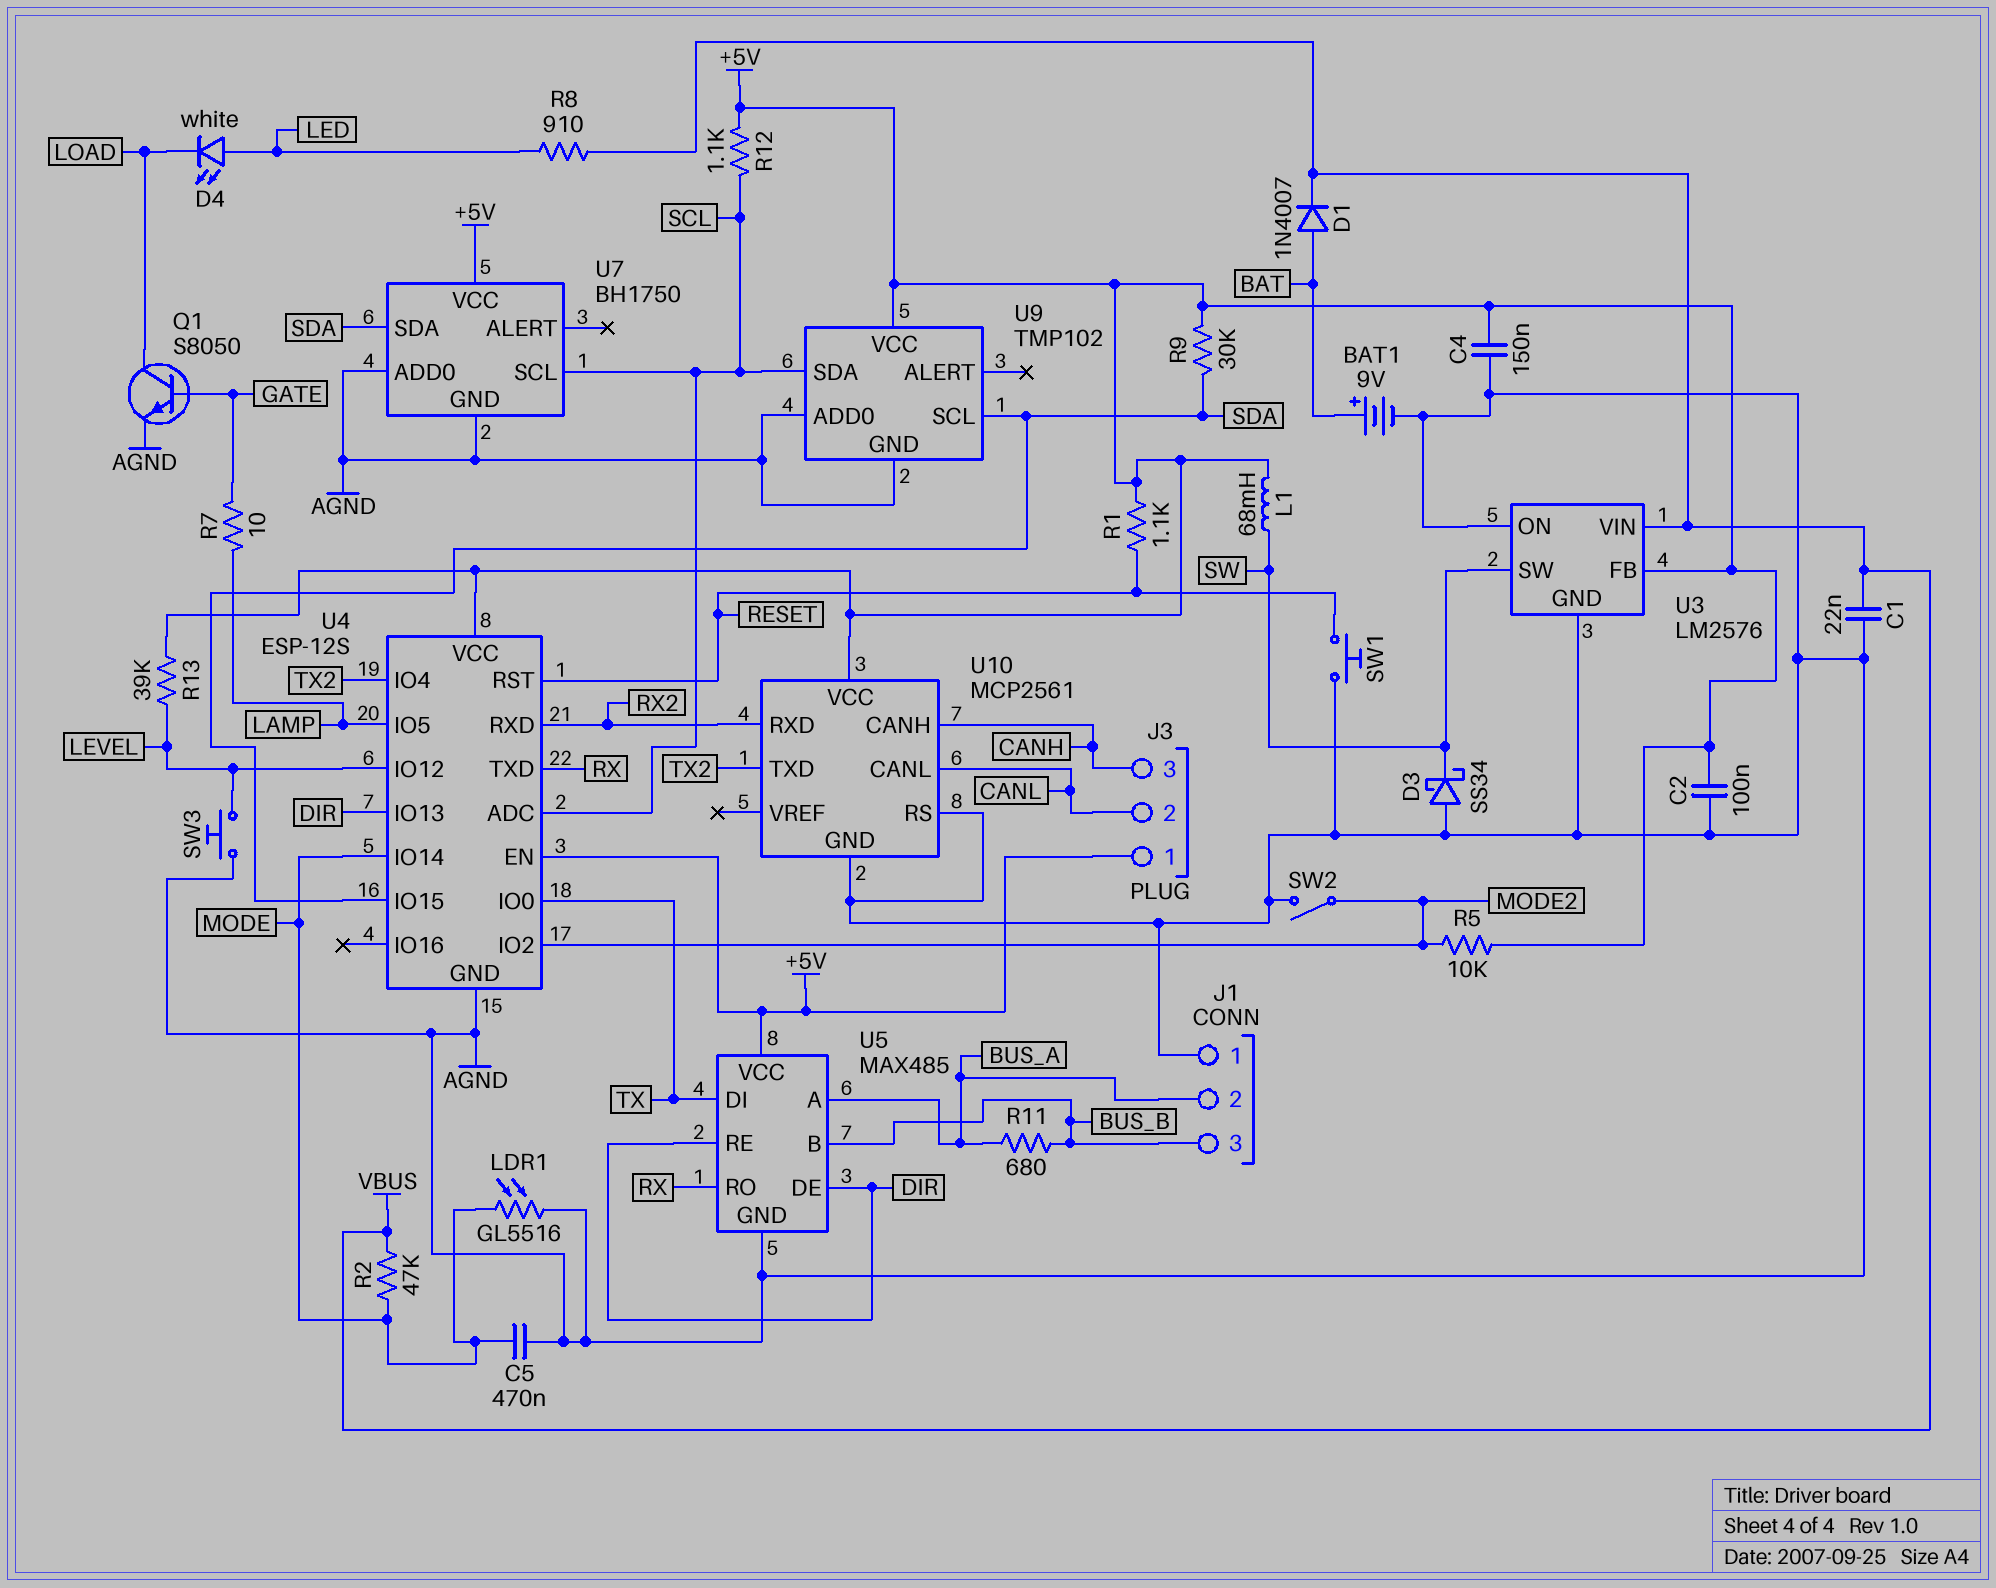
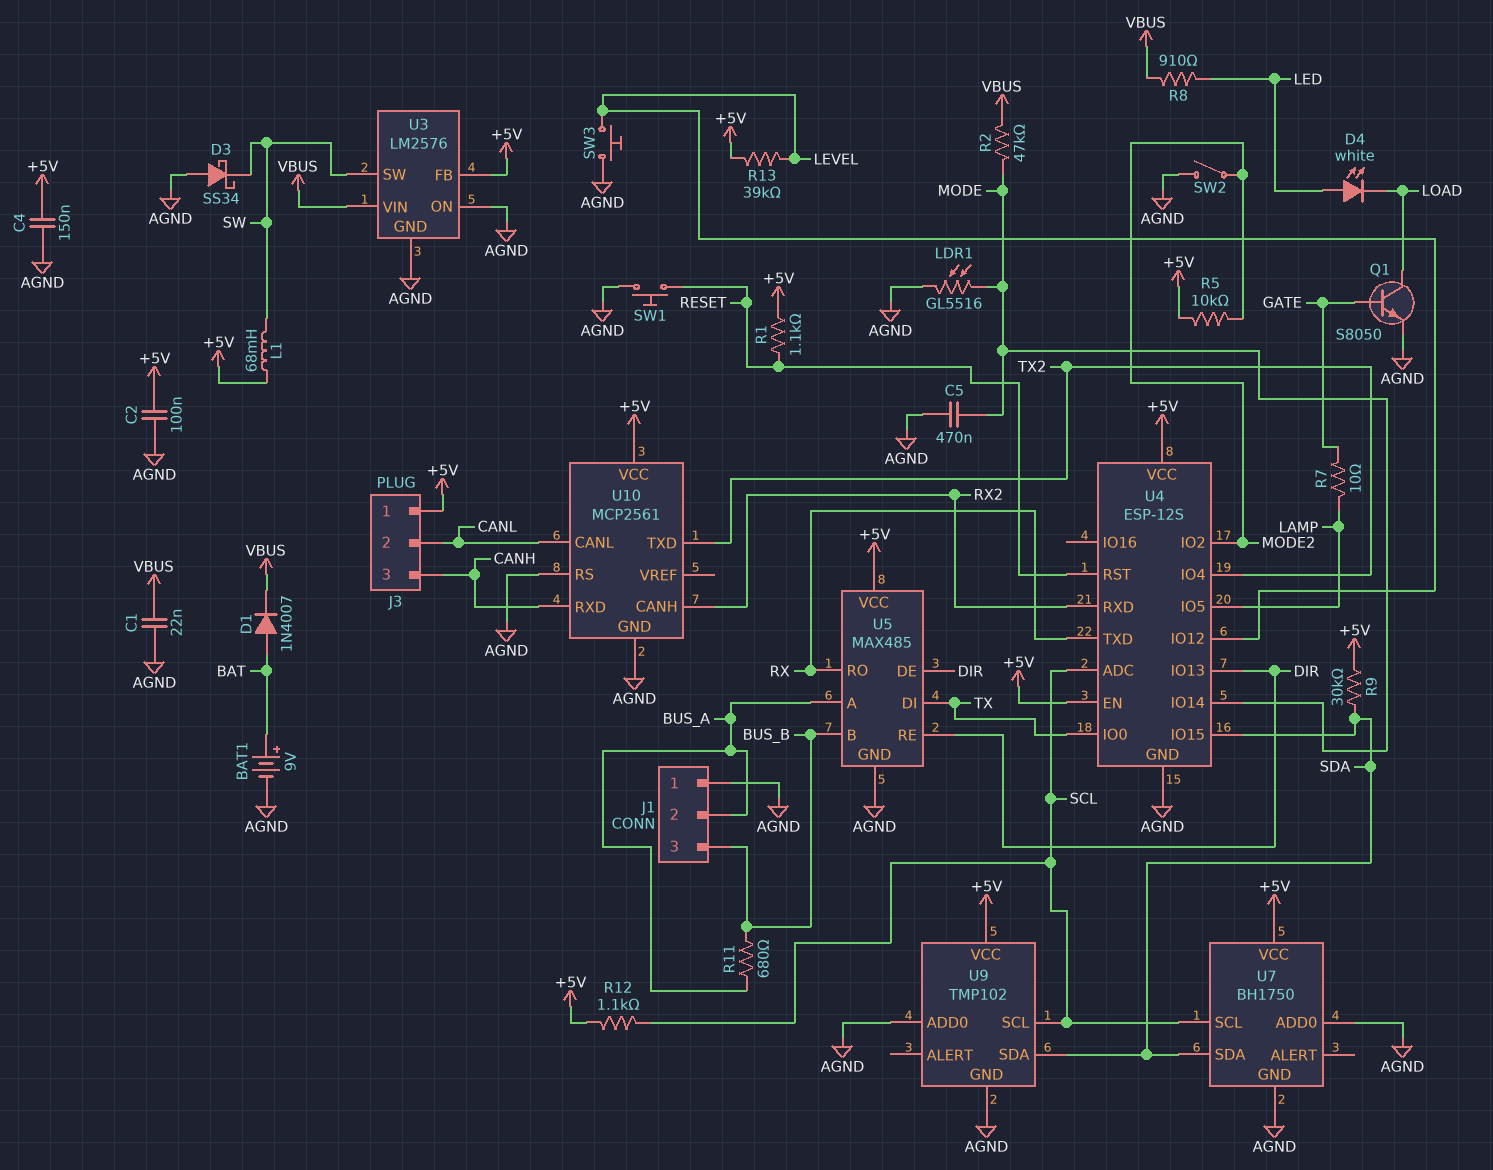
U9 pin SCL: SDA -> SCL
U9 pin SDA: SCL -> SDA
U10 pin CANH: CANH -> RX2
U10 pin RXD: RX2 -> CANH

